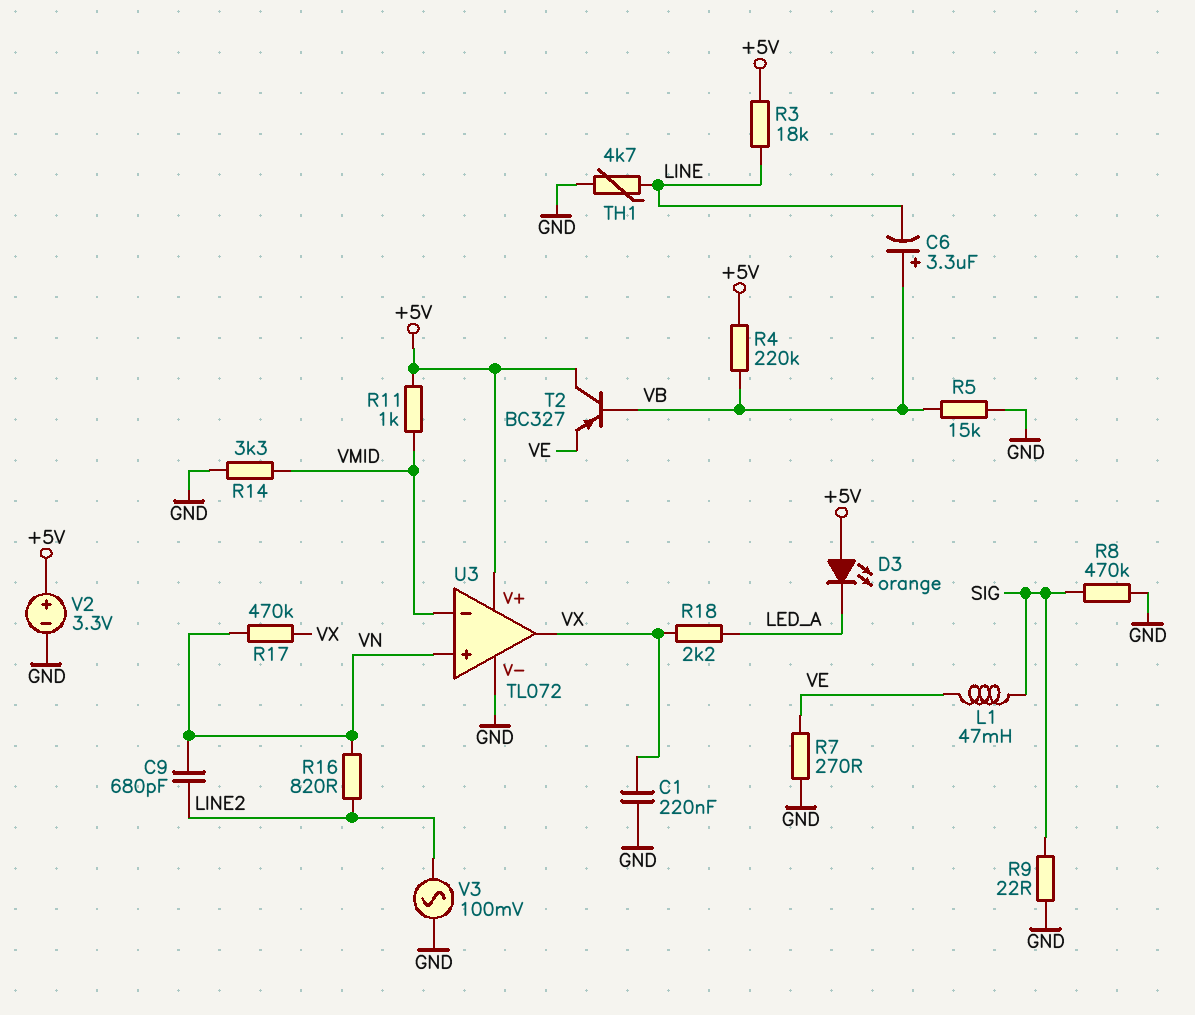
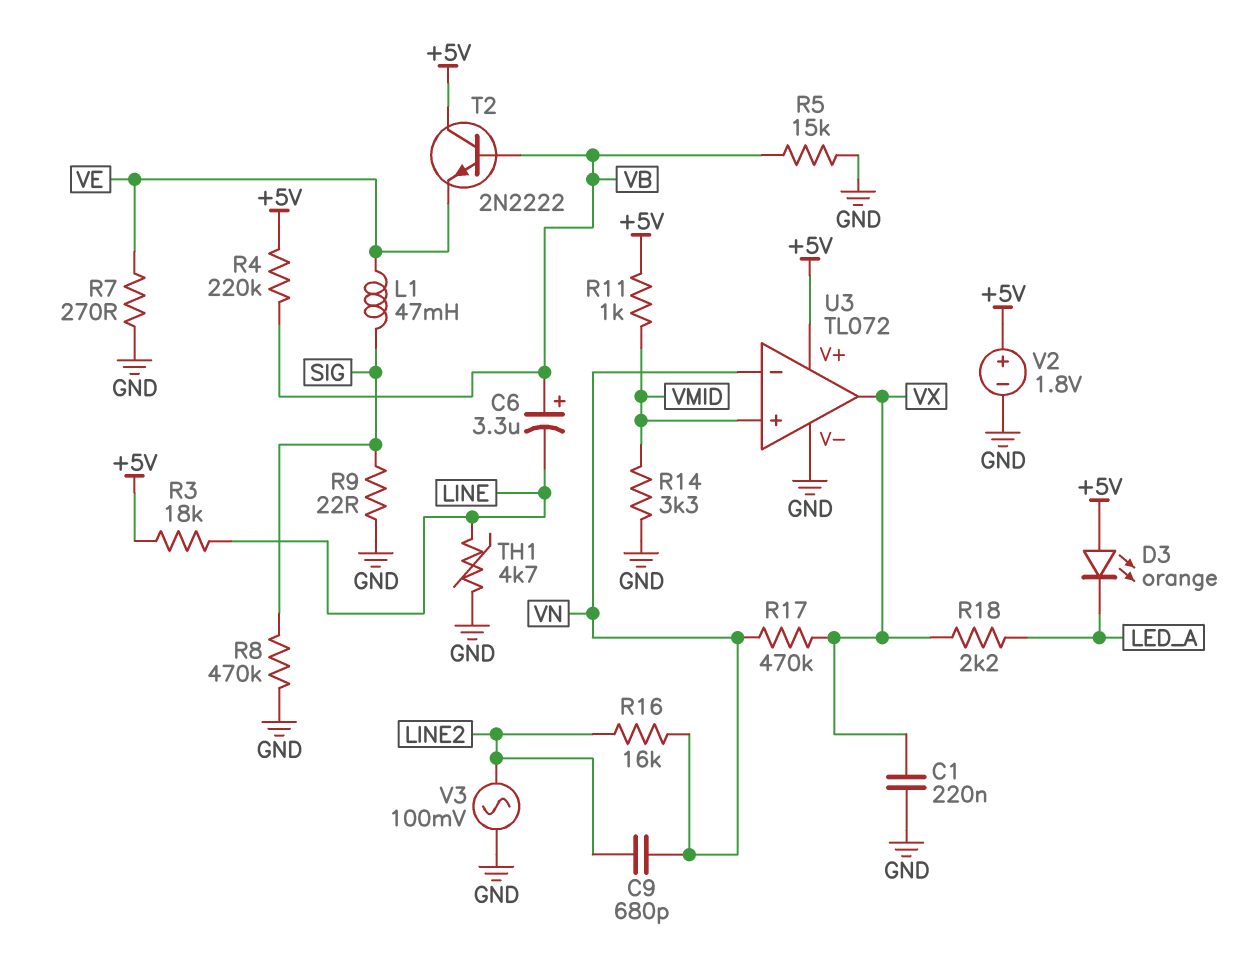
R16: 820 (LINE2, VN) -> 16k (LINE2, VN)
T2: PNP BC327 (B VB, C +5V, E VE) -> NPN 2N2222 (B VB, C +5V, E VE)
U3 pin in+: VN -> VMID
U3 pin in-: VMID -> VN
V2: 3.3V (plus +5V, minus GND) -> 1.8V (plus +5V, minus GND)

